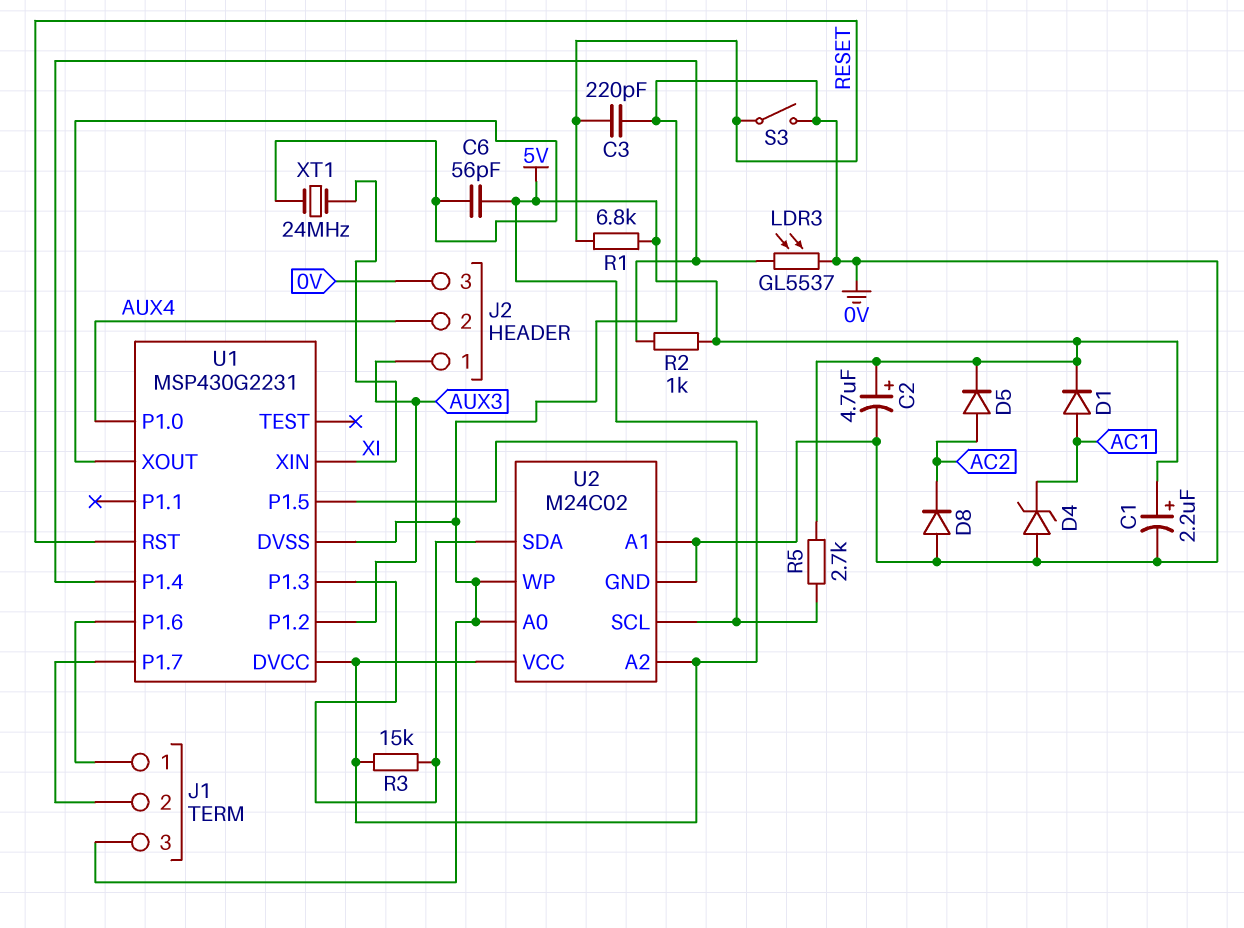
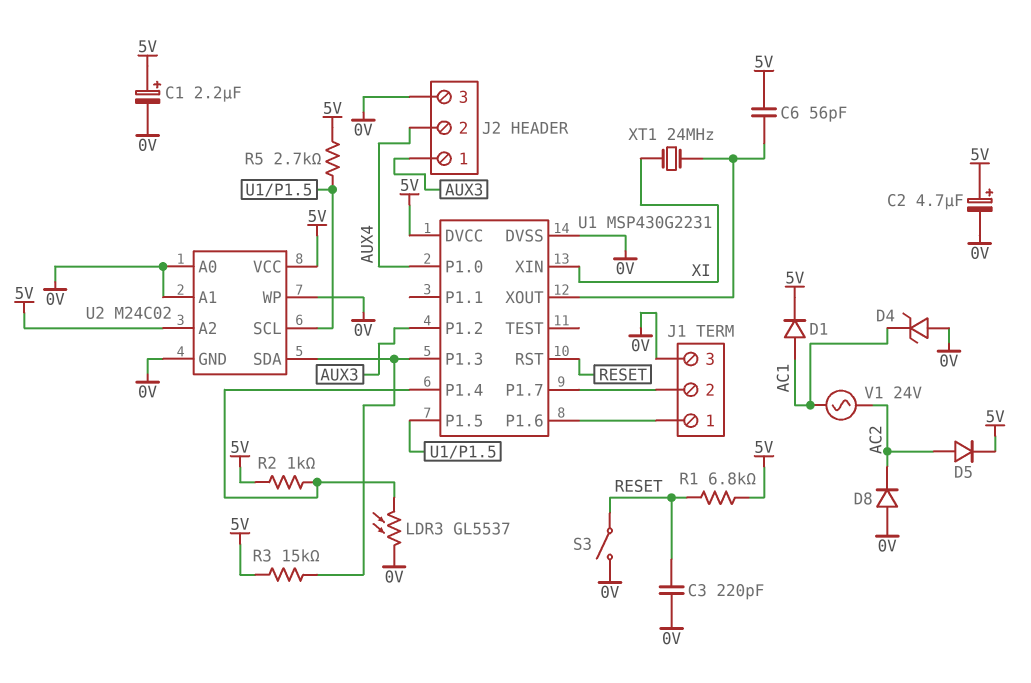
V1: none -> AC 24V (AC1, AC2)

